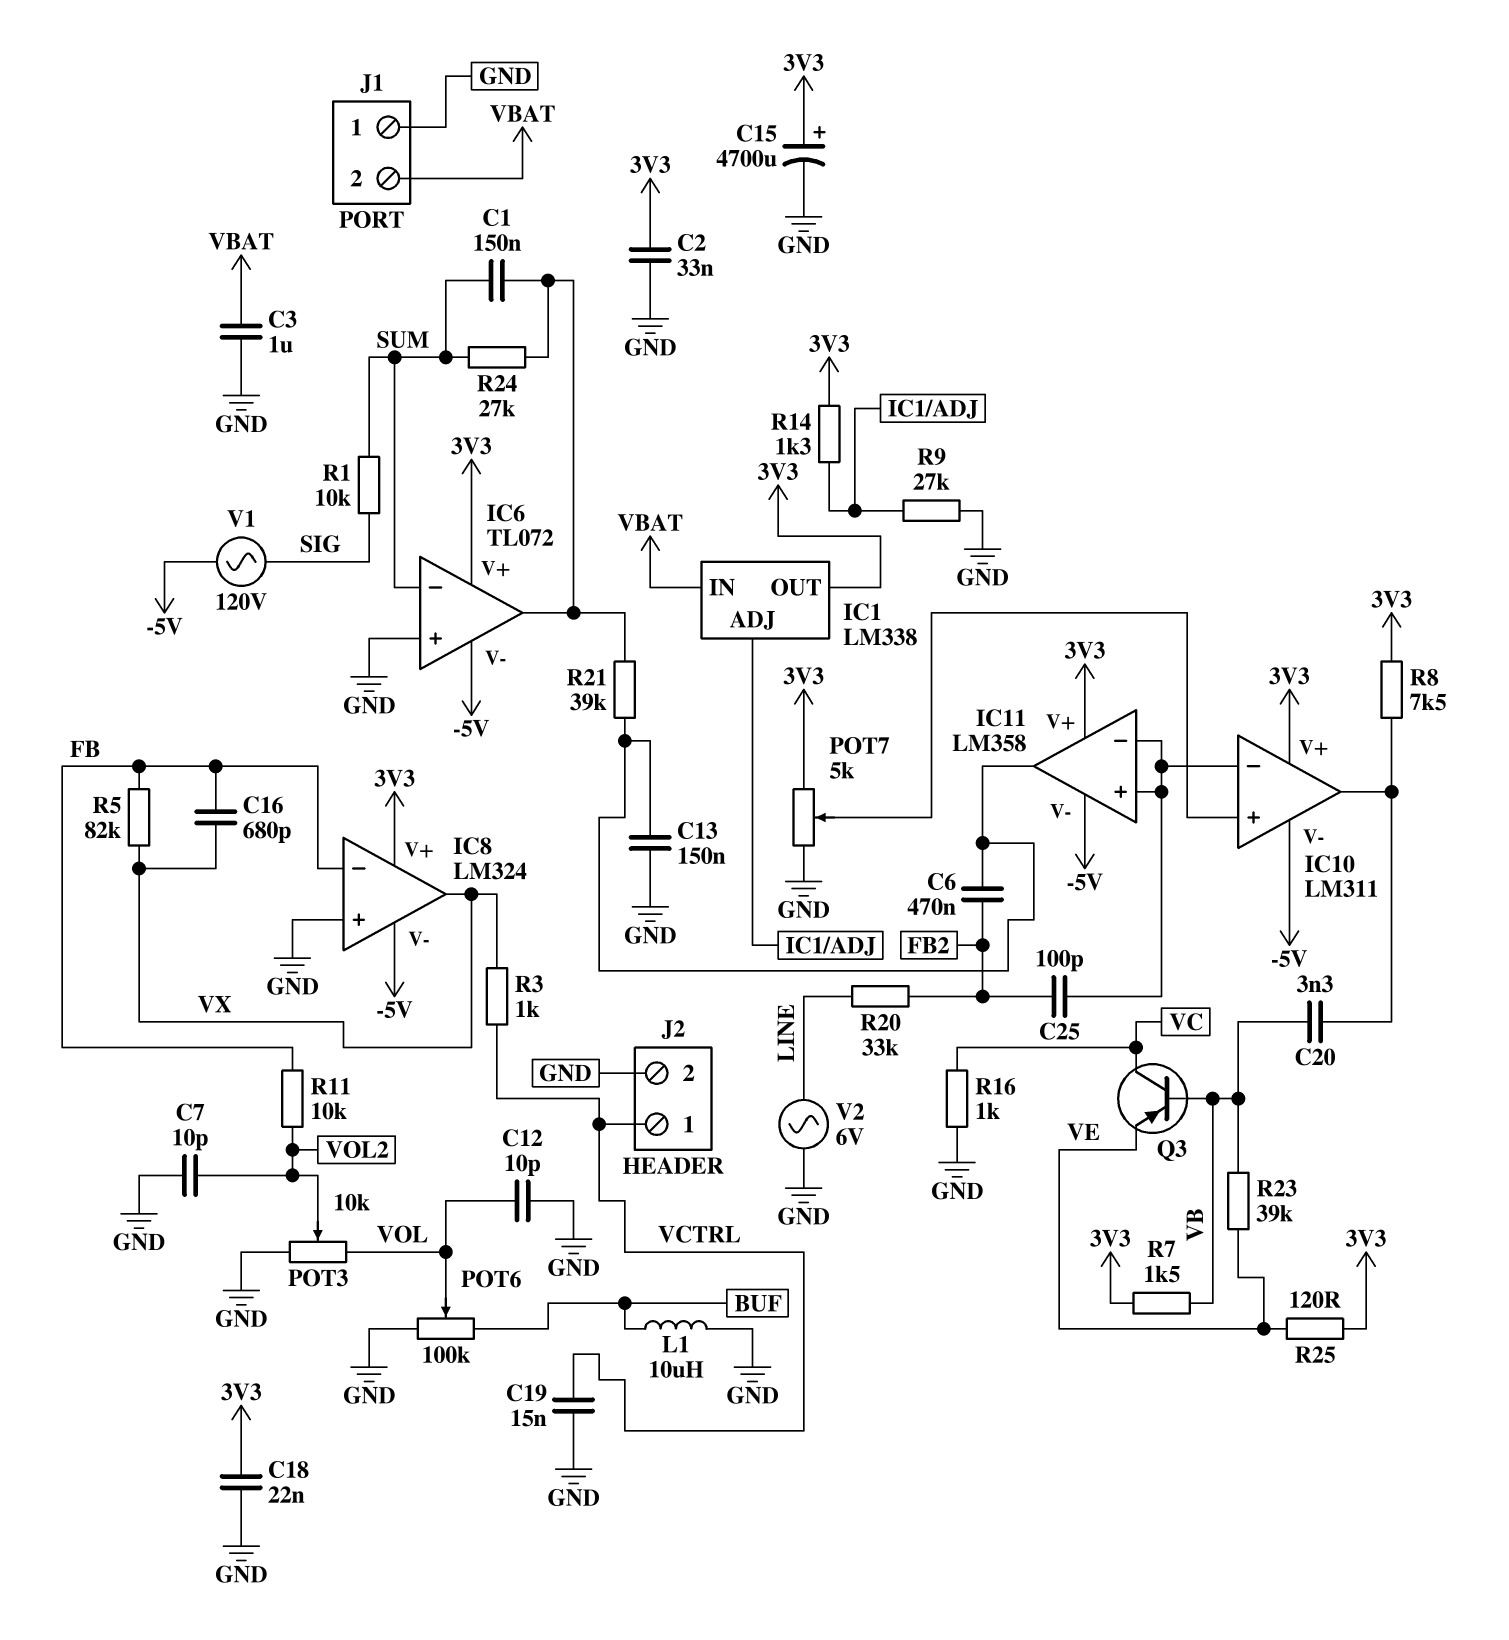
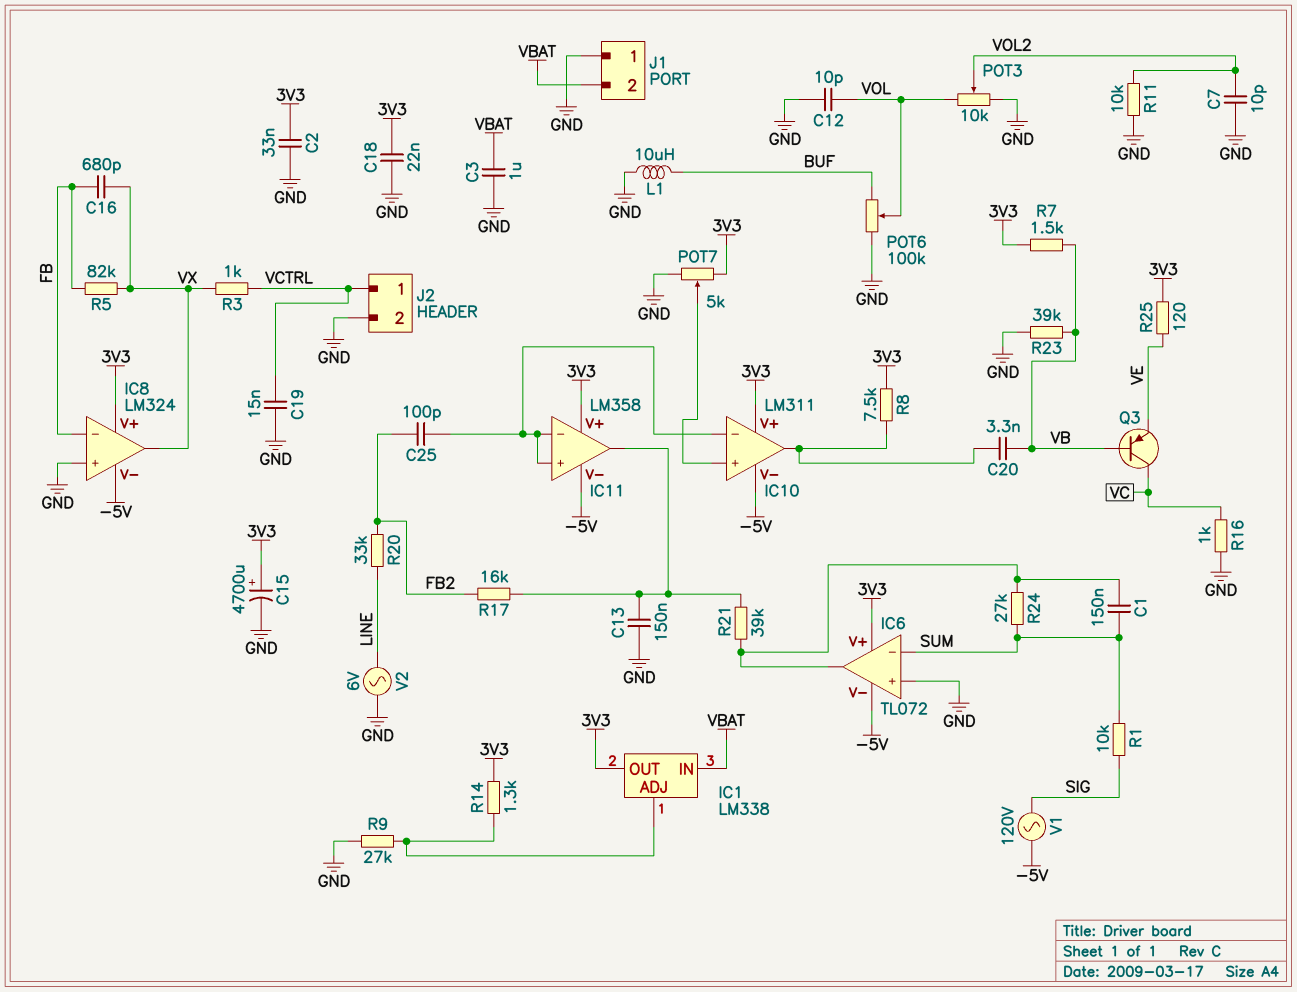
C6: 470nF (FB2, IC11/out) -> none
R11: 10k (FB, VOL2) -> 10k (GND, VOL2)
R17: none -> 16k (FB2, IC11/out)
R23: 39k (VB, VE) -> 39k (GND, VB)

